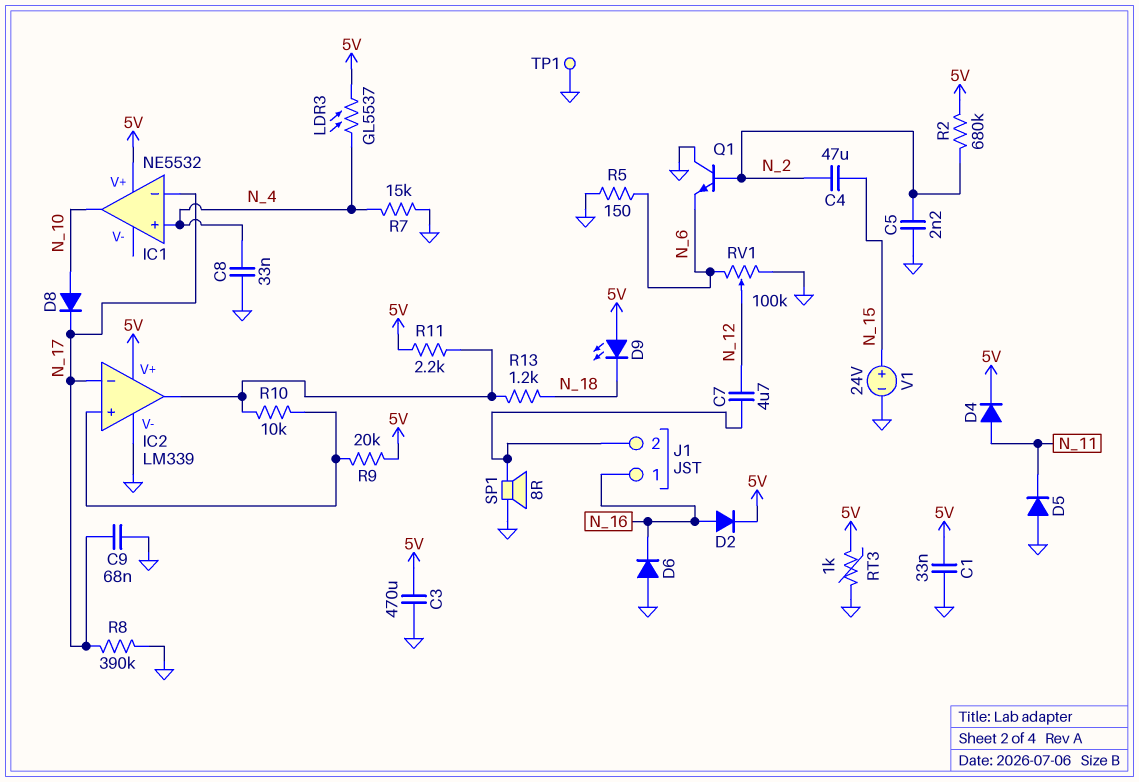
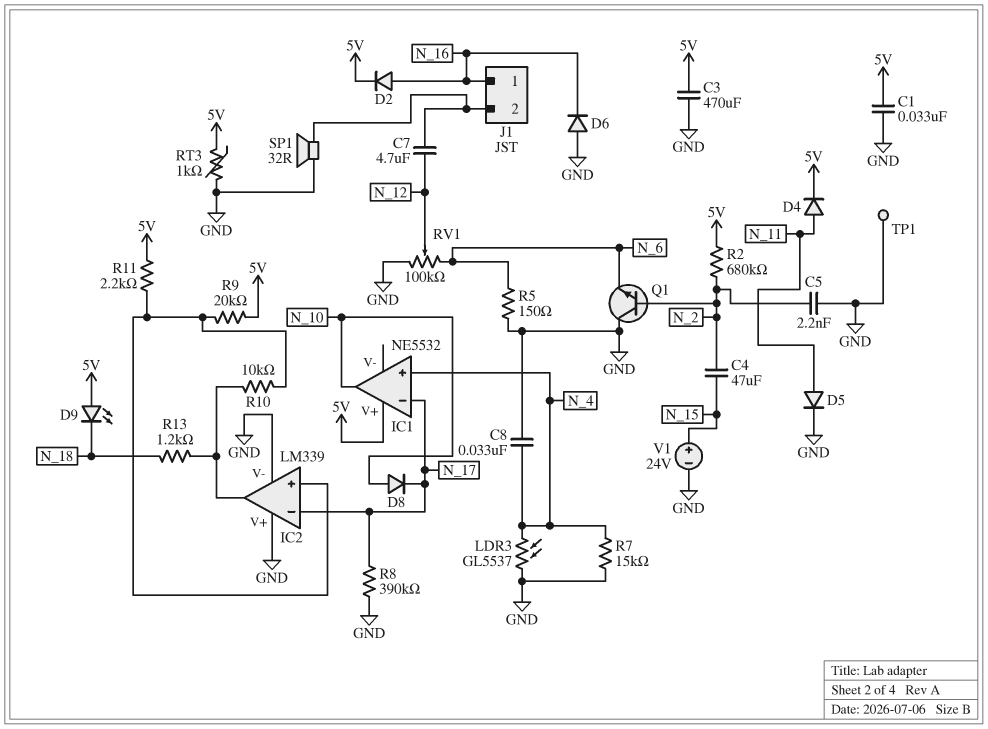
C9: 68nF (GND, N_17) -> none
D5: diode (A GND, K N_11) -> diode (A N_11, K GND)
IC2 pin V+: 5V -> GND
LDR3: GL5537 (5V, N_4) -> GL5537 (GND, N_4)
R11: 2.2k (5V, IC2/out) -> 2.2k (5V, IC2/in+)
SP1: speaker 8R (GND, J1/2) -> speaker 32R (GND, J1/2)

